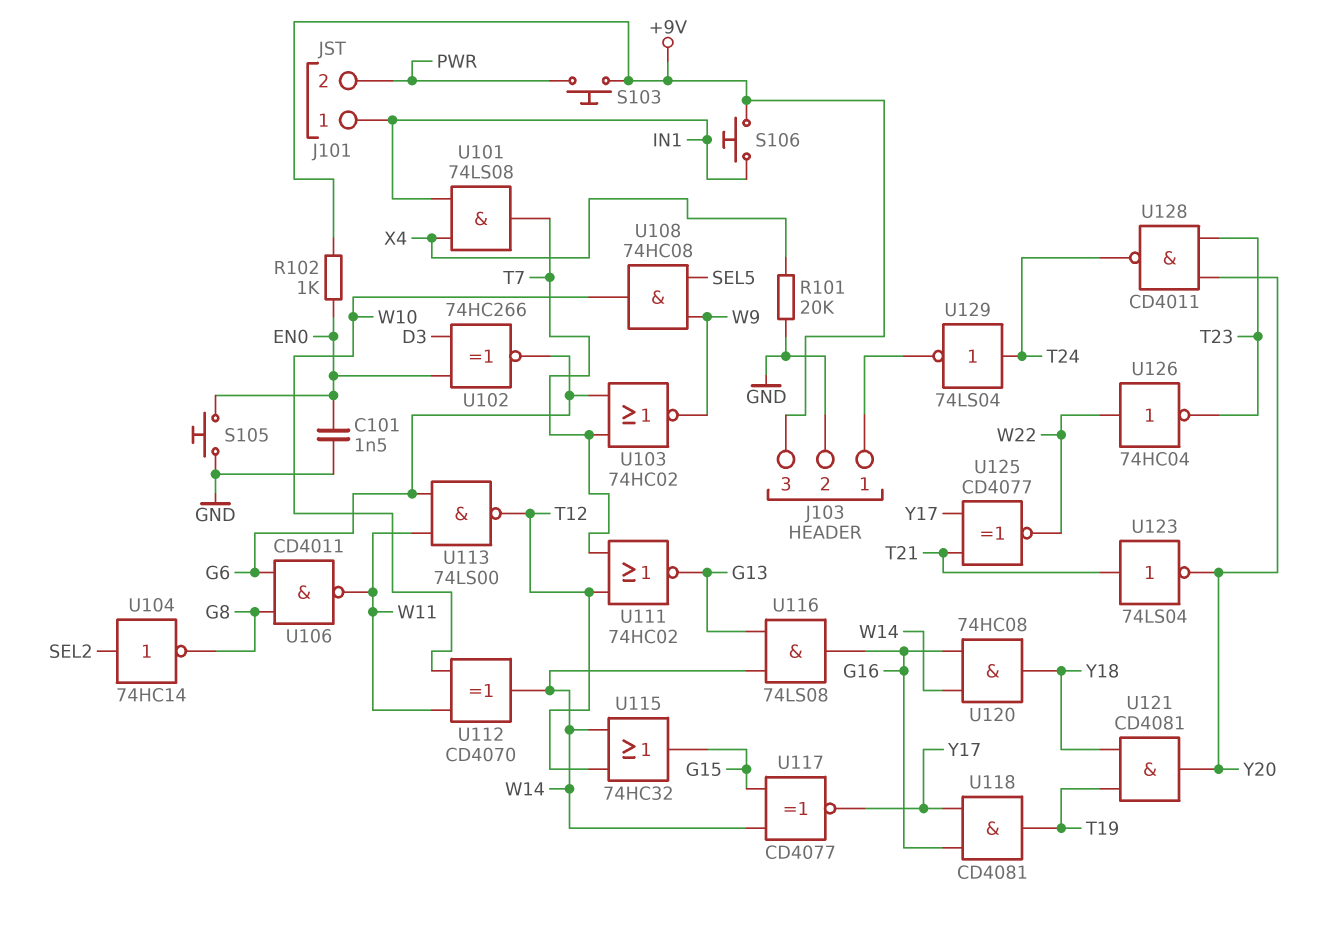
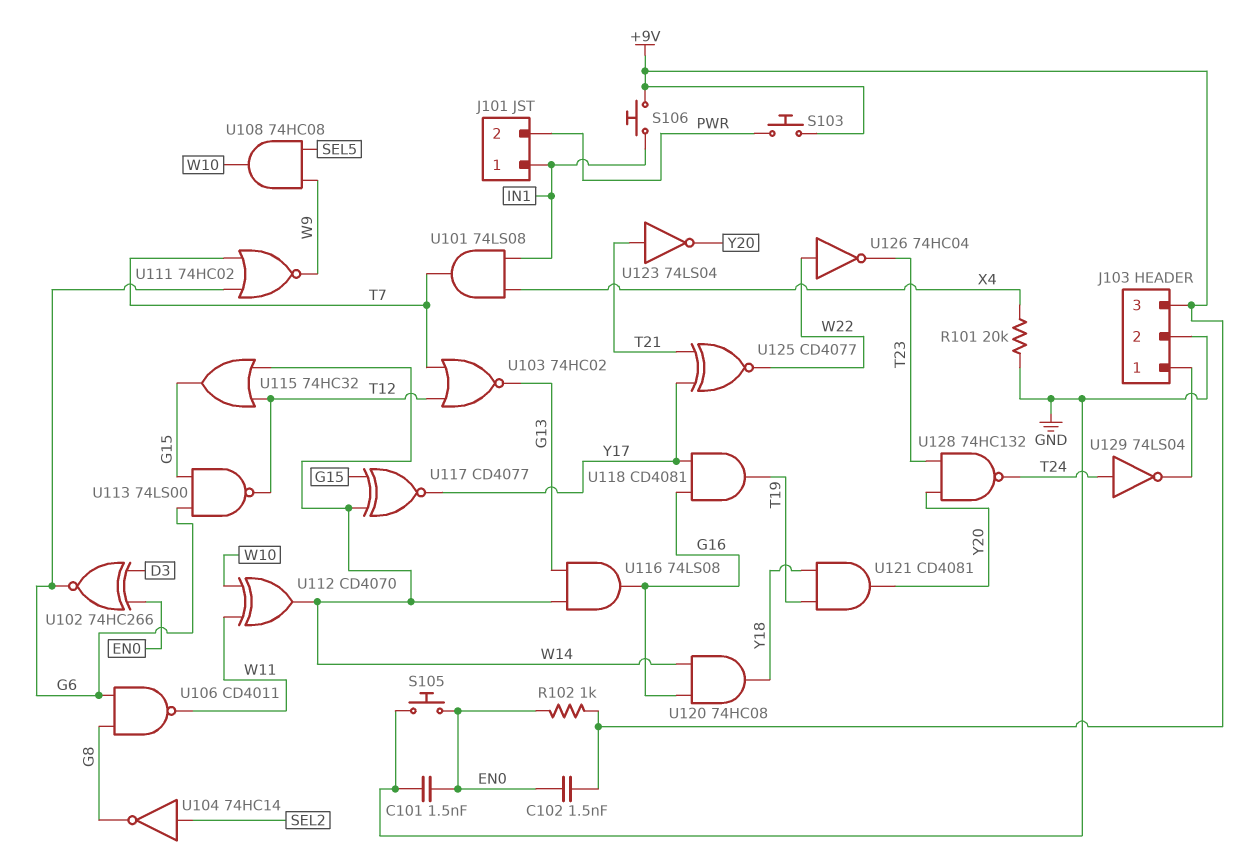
C102: none -> 1.5nF (+9V, EN0)
U103: NOR 74HC02 (in G6, in T7, out W9) -> NOR 74HC02 (in T7, in T12, out G13)
U111: NOR 74HC02 (in T7, in T12, out G13) -> NOR 74HC02 (in G6, in T7, out W9)
U113: NAND 74LS00 (in G6, in W11, out T12) -> NAND 74LS00 (in G6, in G15, out T12)
U128: NAND CD4011 (in T23, in Y20, out T24) -> NAND 74HC132 (in T23, in Y20, out T24)

